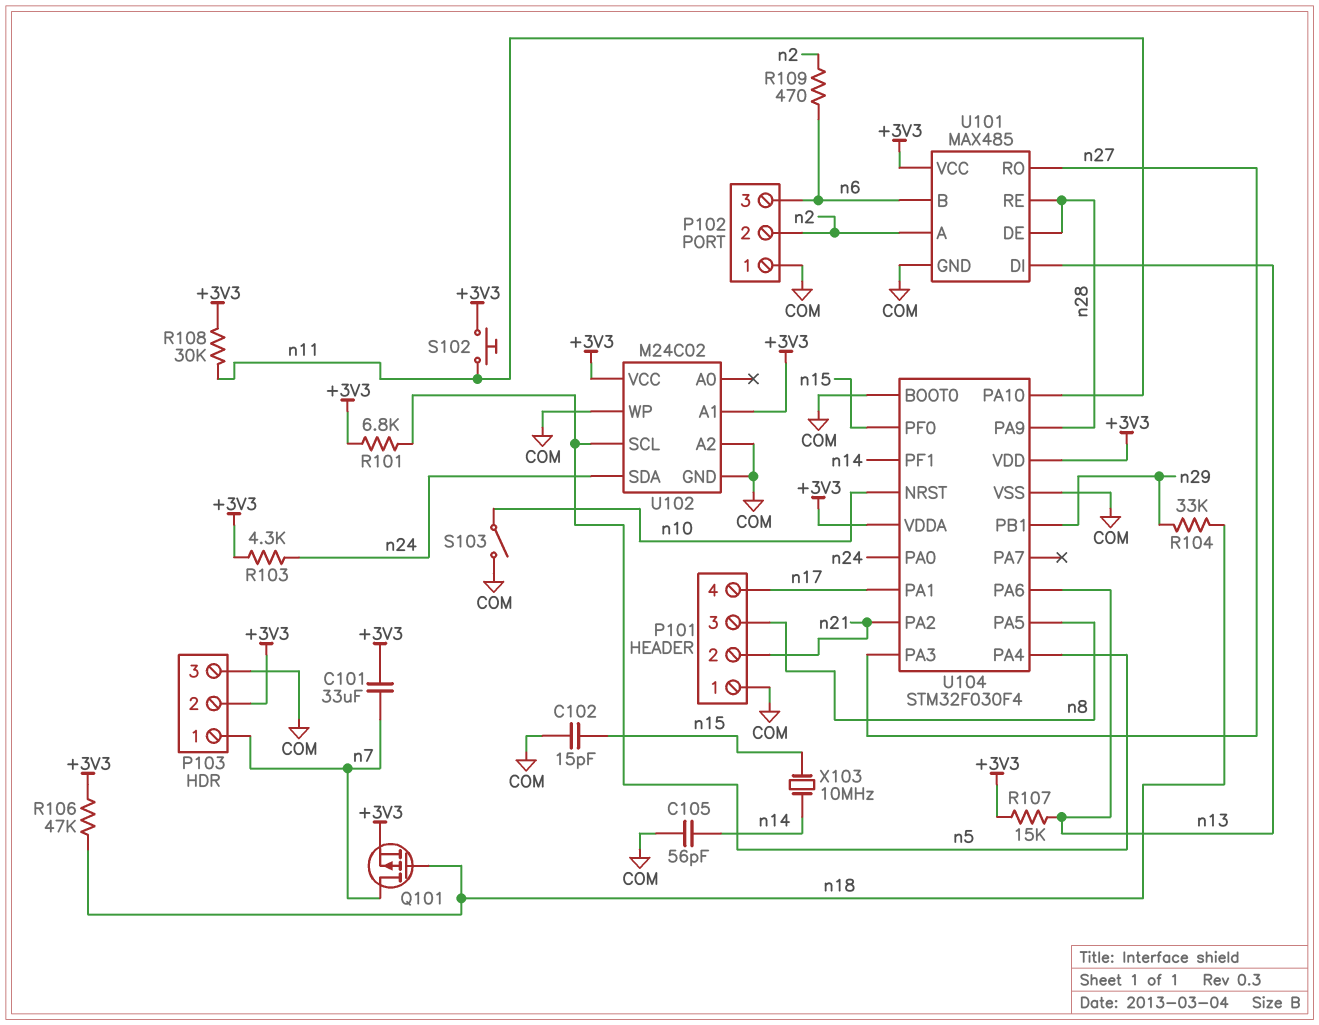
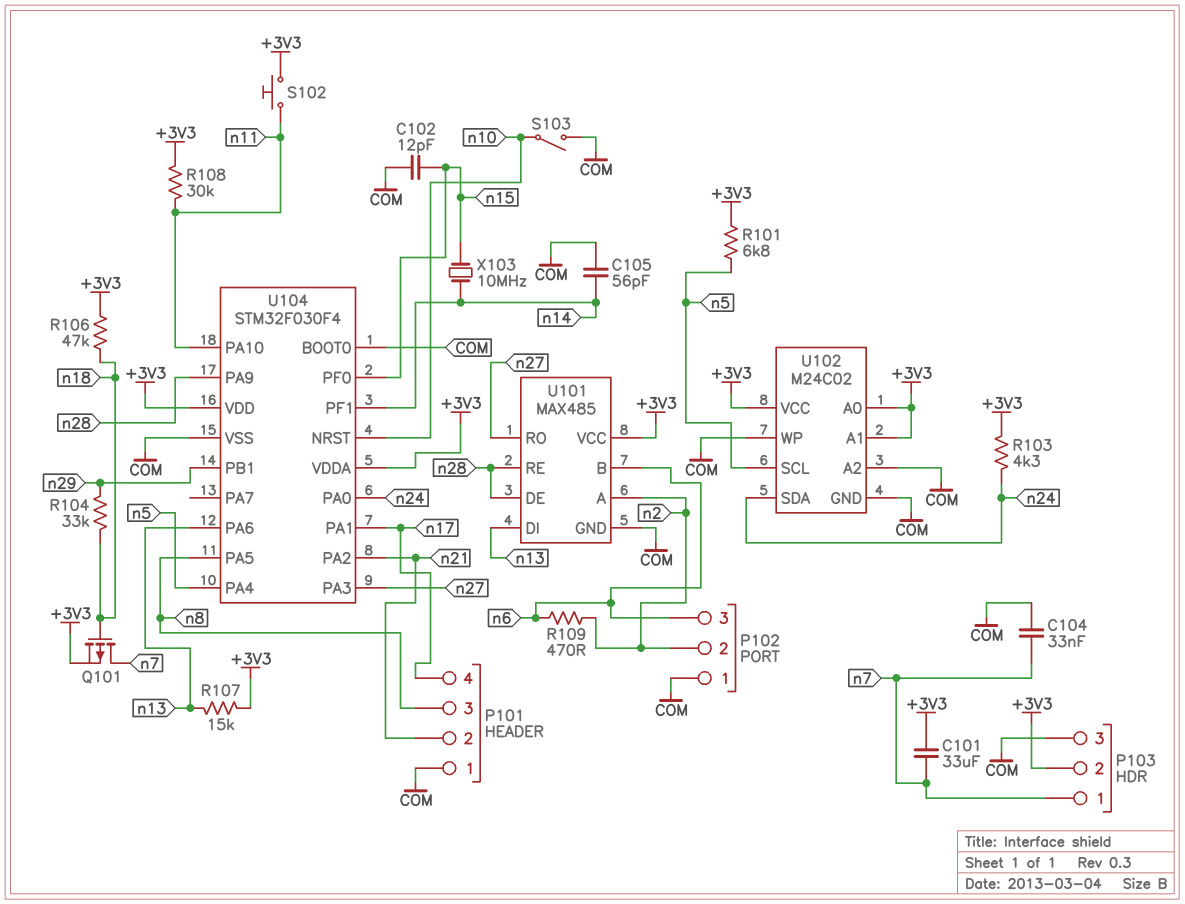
C102: 15pF (COM, n15) -> 12pF (COM, n15)
C104: none -> 33nF (COM, n7)
U102 pin A0: none -> +3V3

